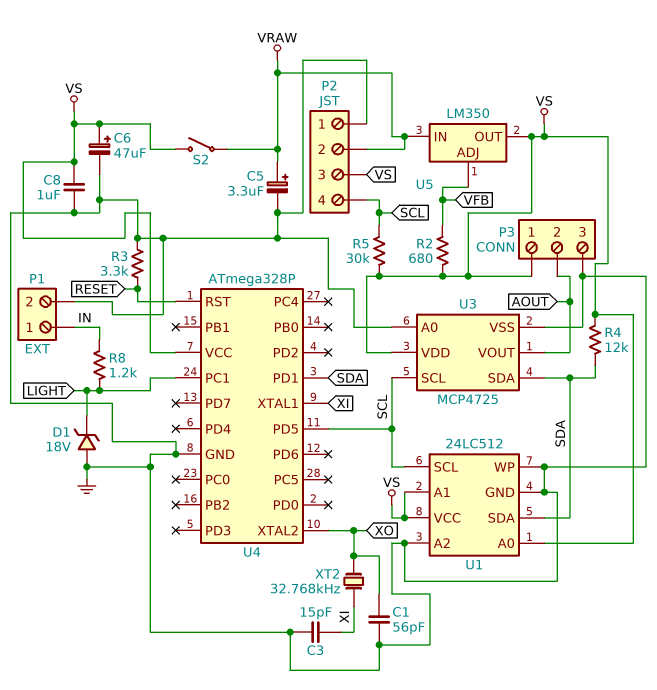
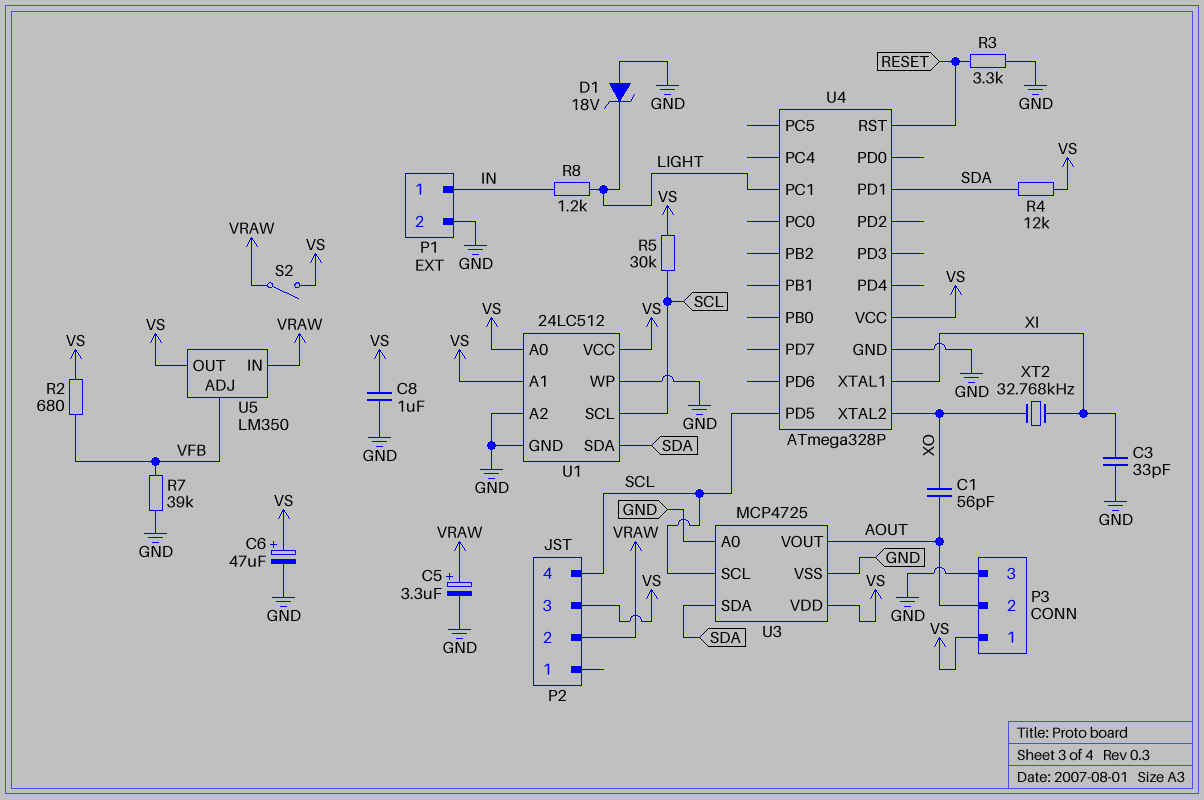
C1: 56pF (GND, XO) -> 56pF (AOUT, XO)
C3: 15pF (GND, XI) -> 33pF (GND, XI)
P2 pin 1: GND -> none
R7: none -> 39k (GND, VFB)

